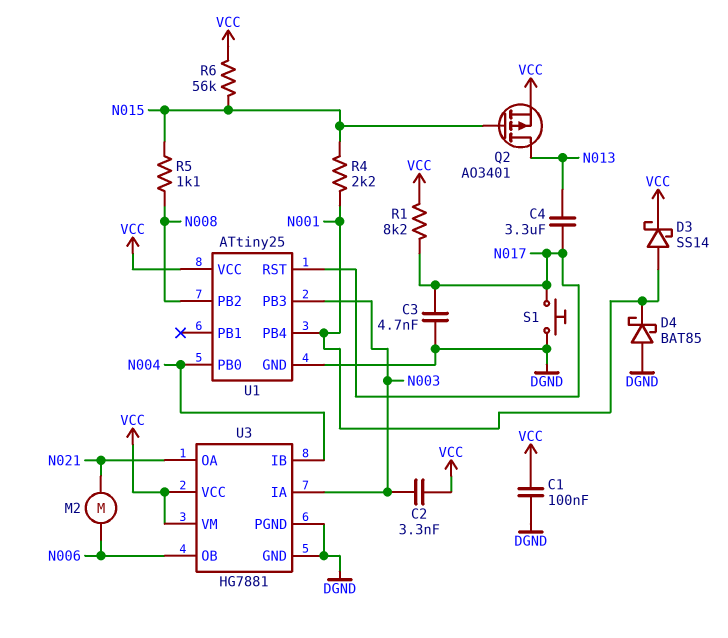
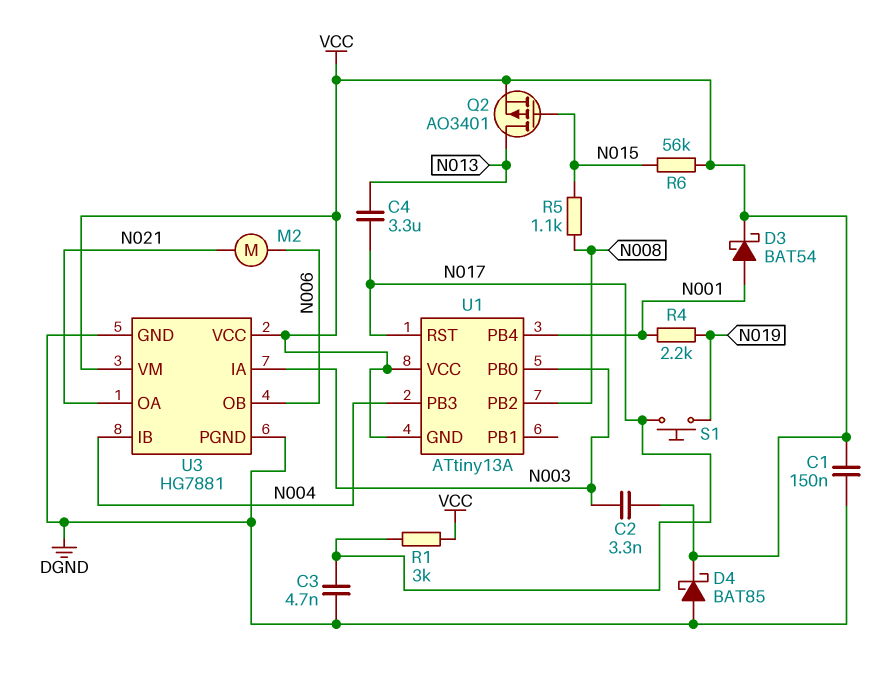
C1: 100nF (DGND, VCC) -> 150nF (DGND, VCC)
D3: schottky SS14 (A N001, K VCC) -> schottky BAT54 (A N001, K VCC)
D4: schottky BAT85 (A DGND, K N001) -> schottky BAT85 (A DGND, K VCC)
R1: 8.2k (N017, VCC) -> 3k (N017, VCC)
R4: 2.2k (N001, N015) -> 2.2k (N001, N019)
S1: button (DGND, N017) -> button (N017, N019)
U1: ATtiny25 -> ATtiny13A
U1 pin GND: DGND -> VCC
U1 pin PB0: N004 -> N003
U1 pin PB3: N003 -> N004

